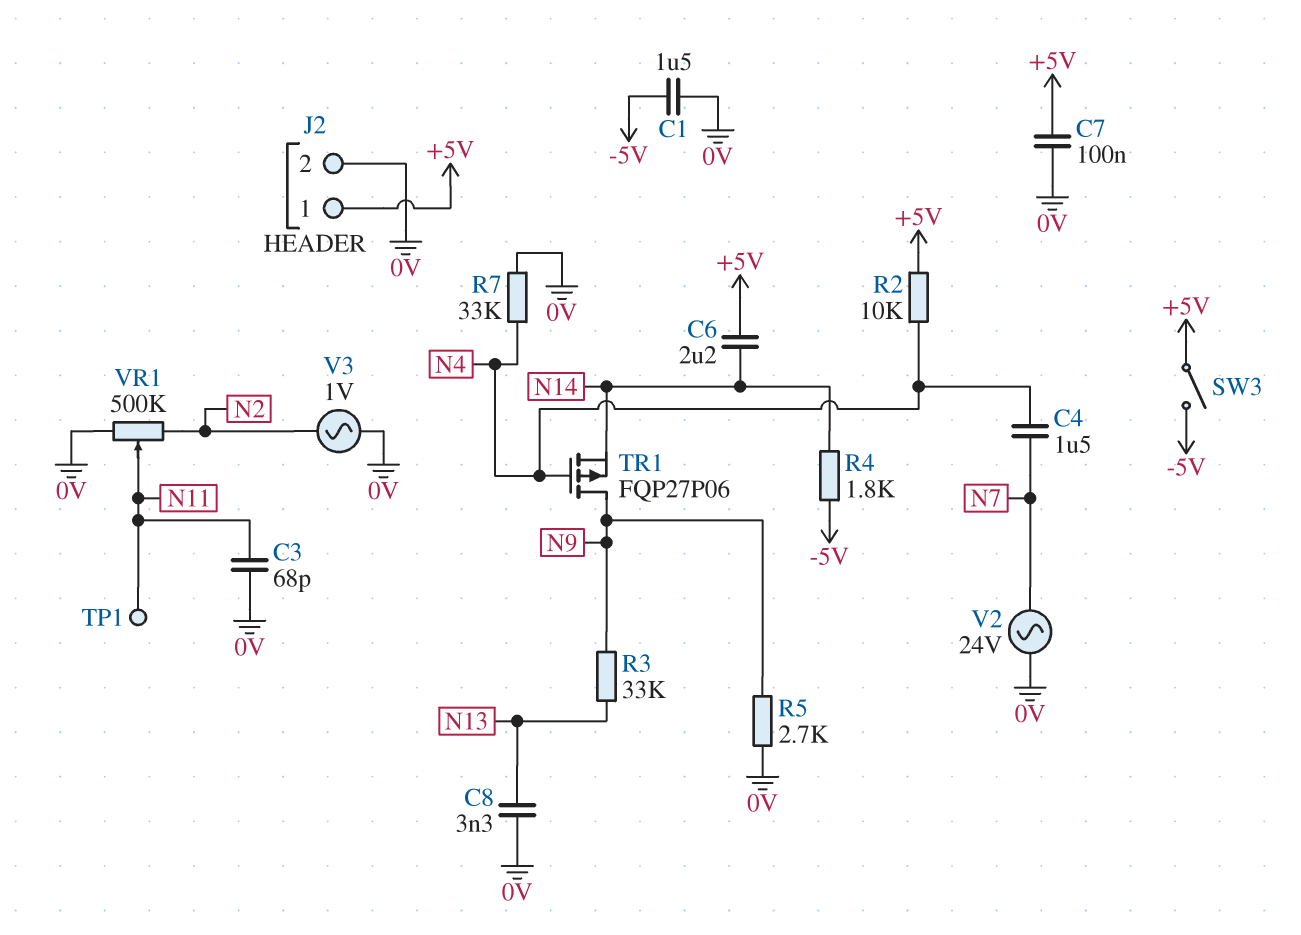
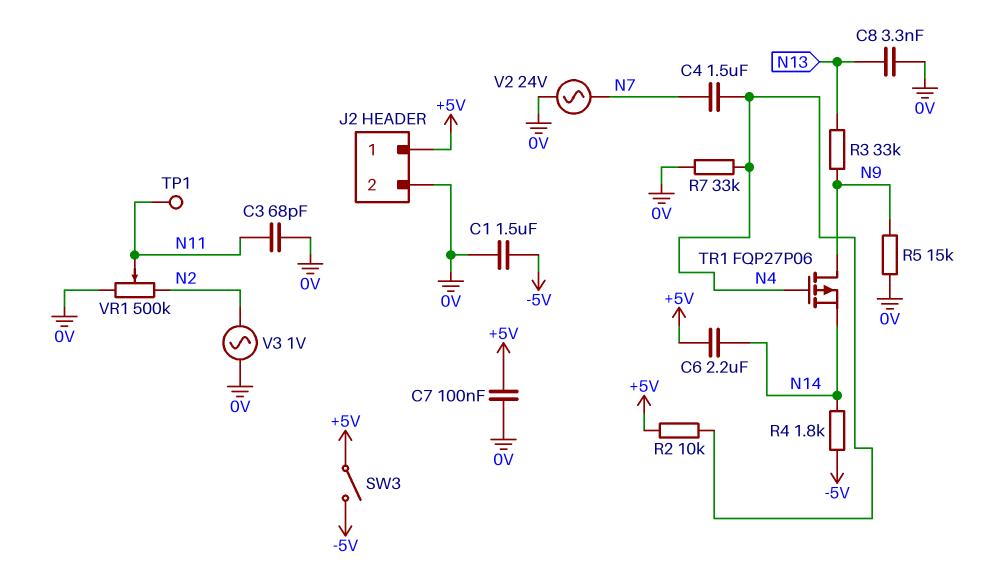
R5: 2.7k (0V, N9) -> 15k (0V, N9)

